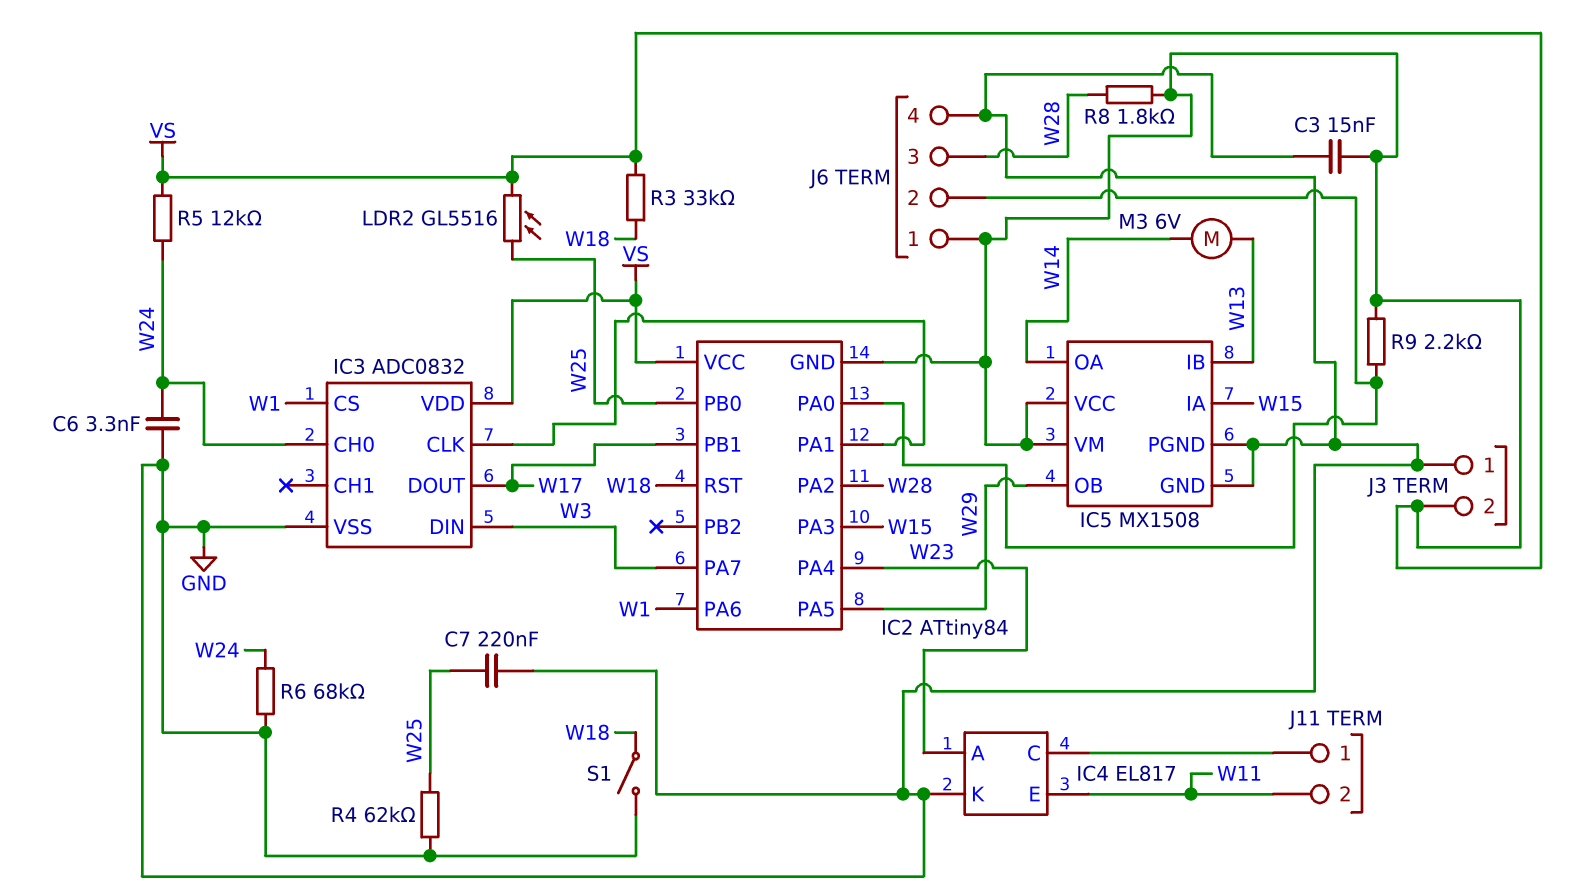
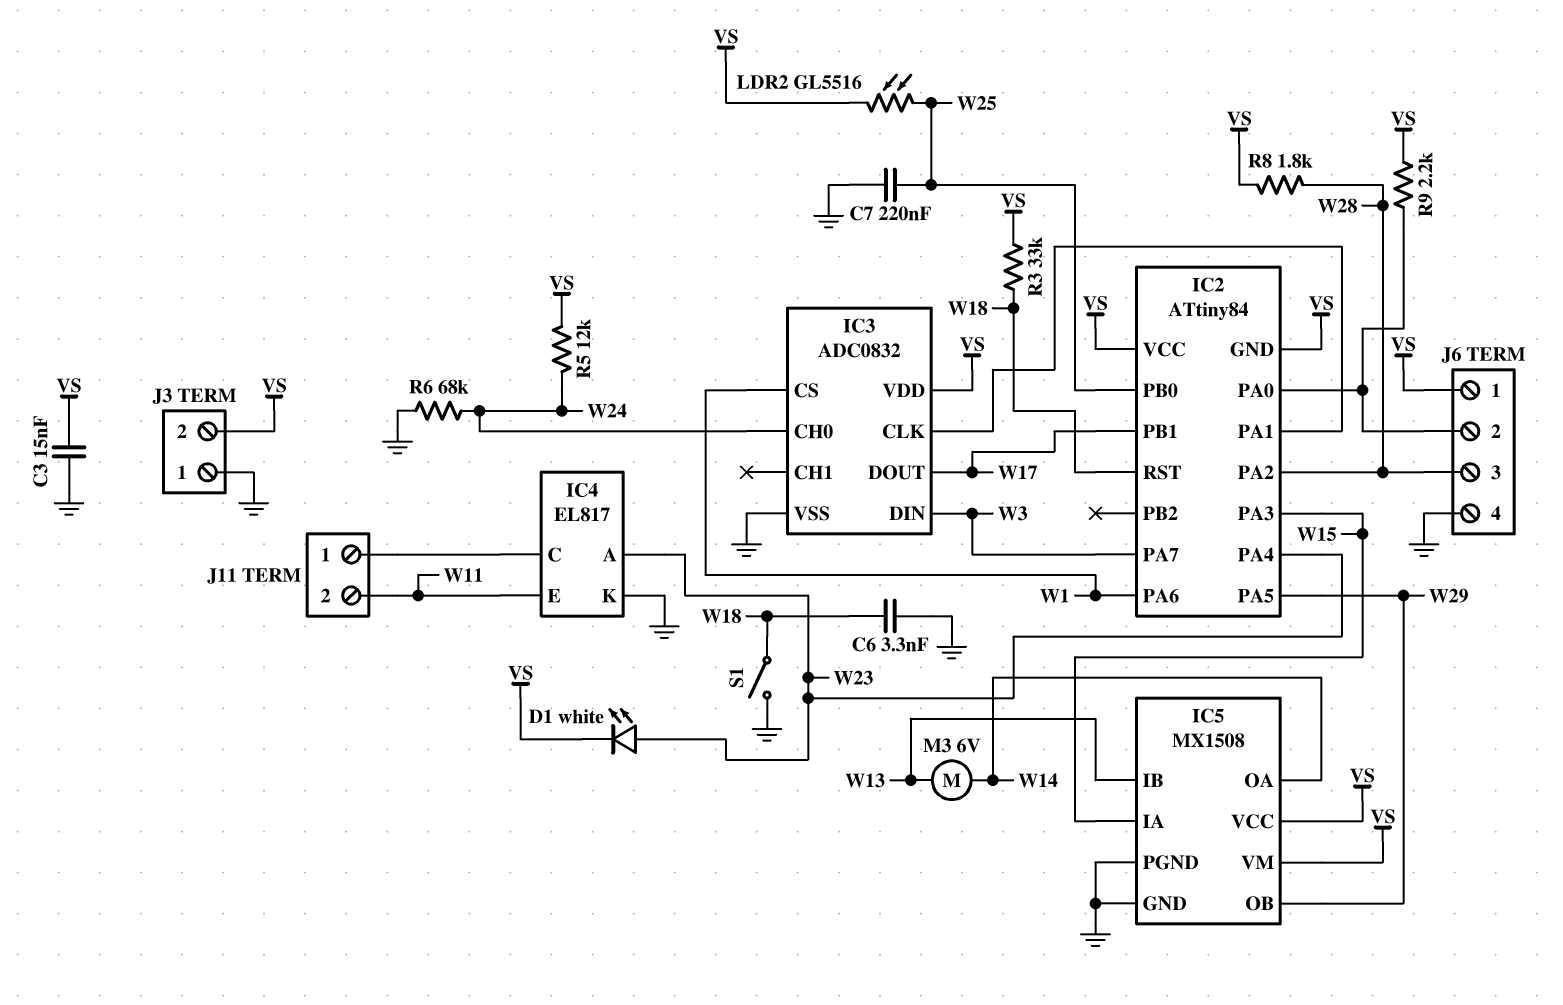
C6: 3.3nF (GND, W24) -> 3.3nF (GND, W18)
D1: none -> LED white (A W23, K VS)
R4: 62k (GND, W25) -> none

